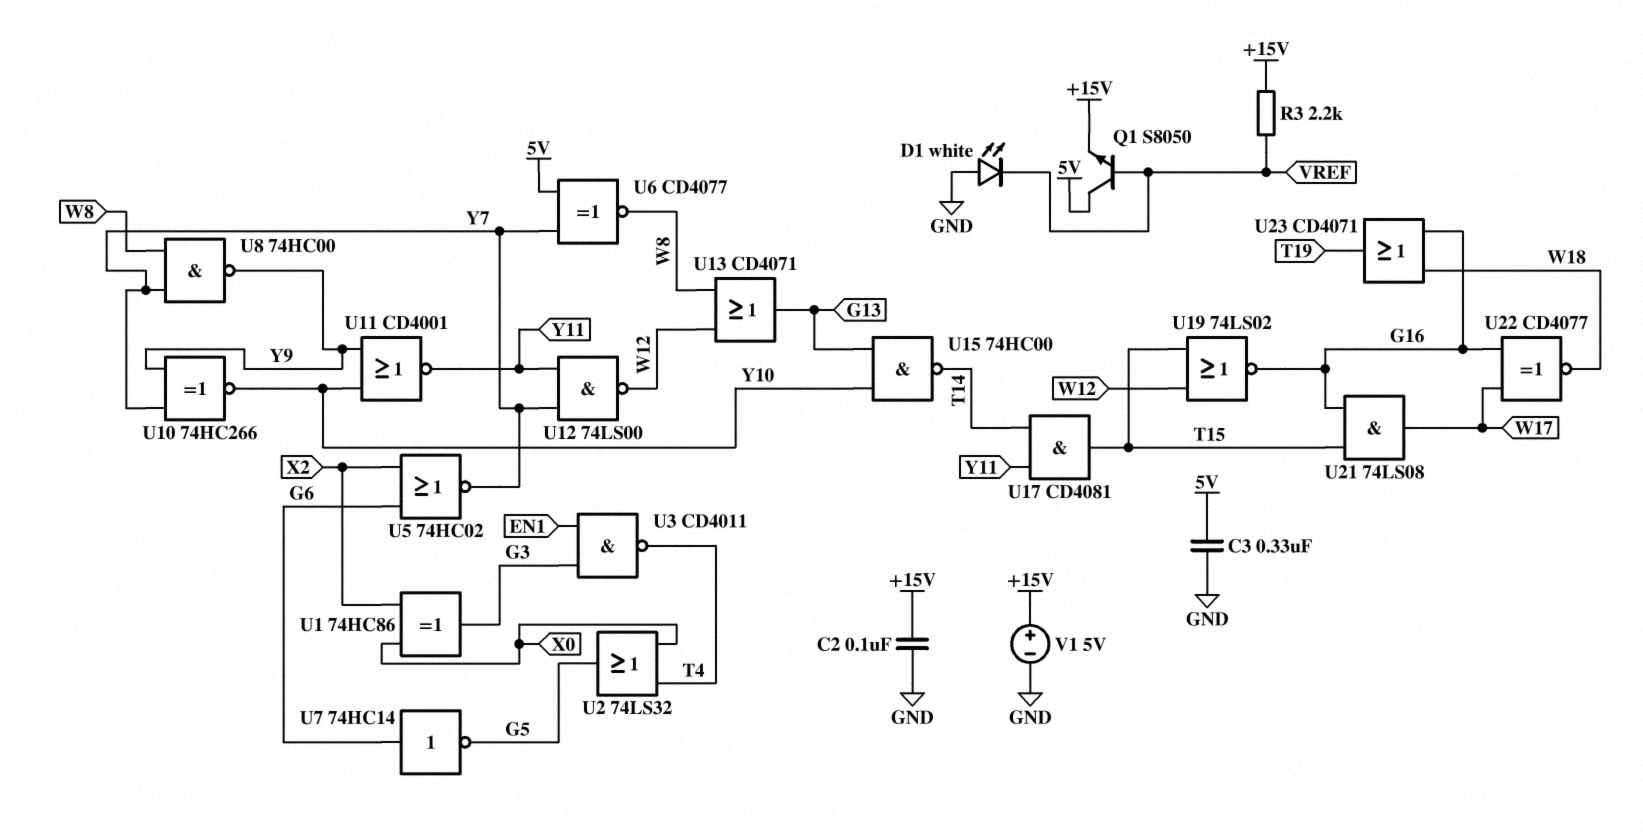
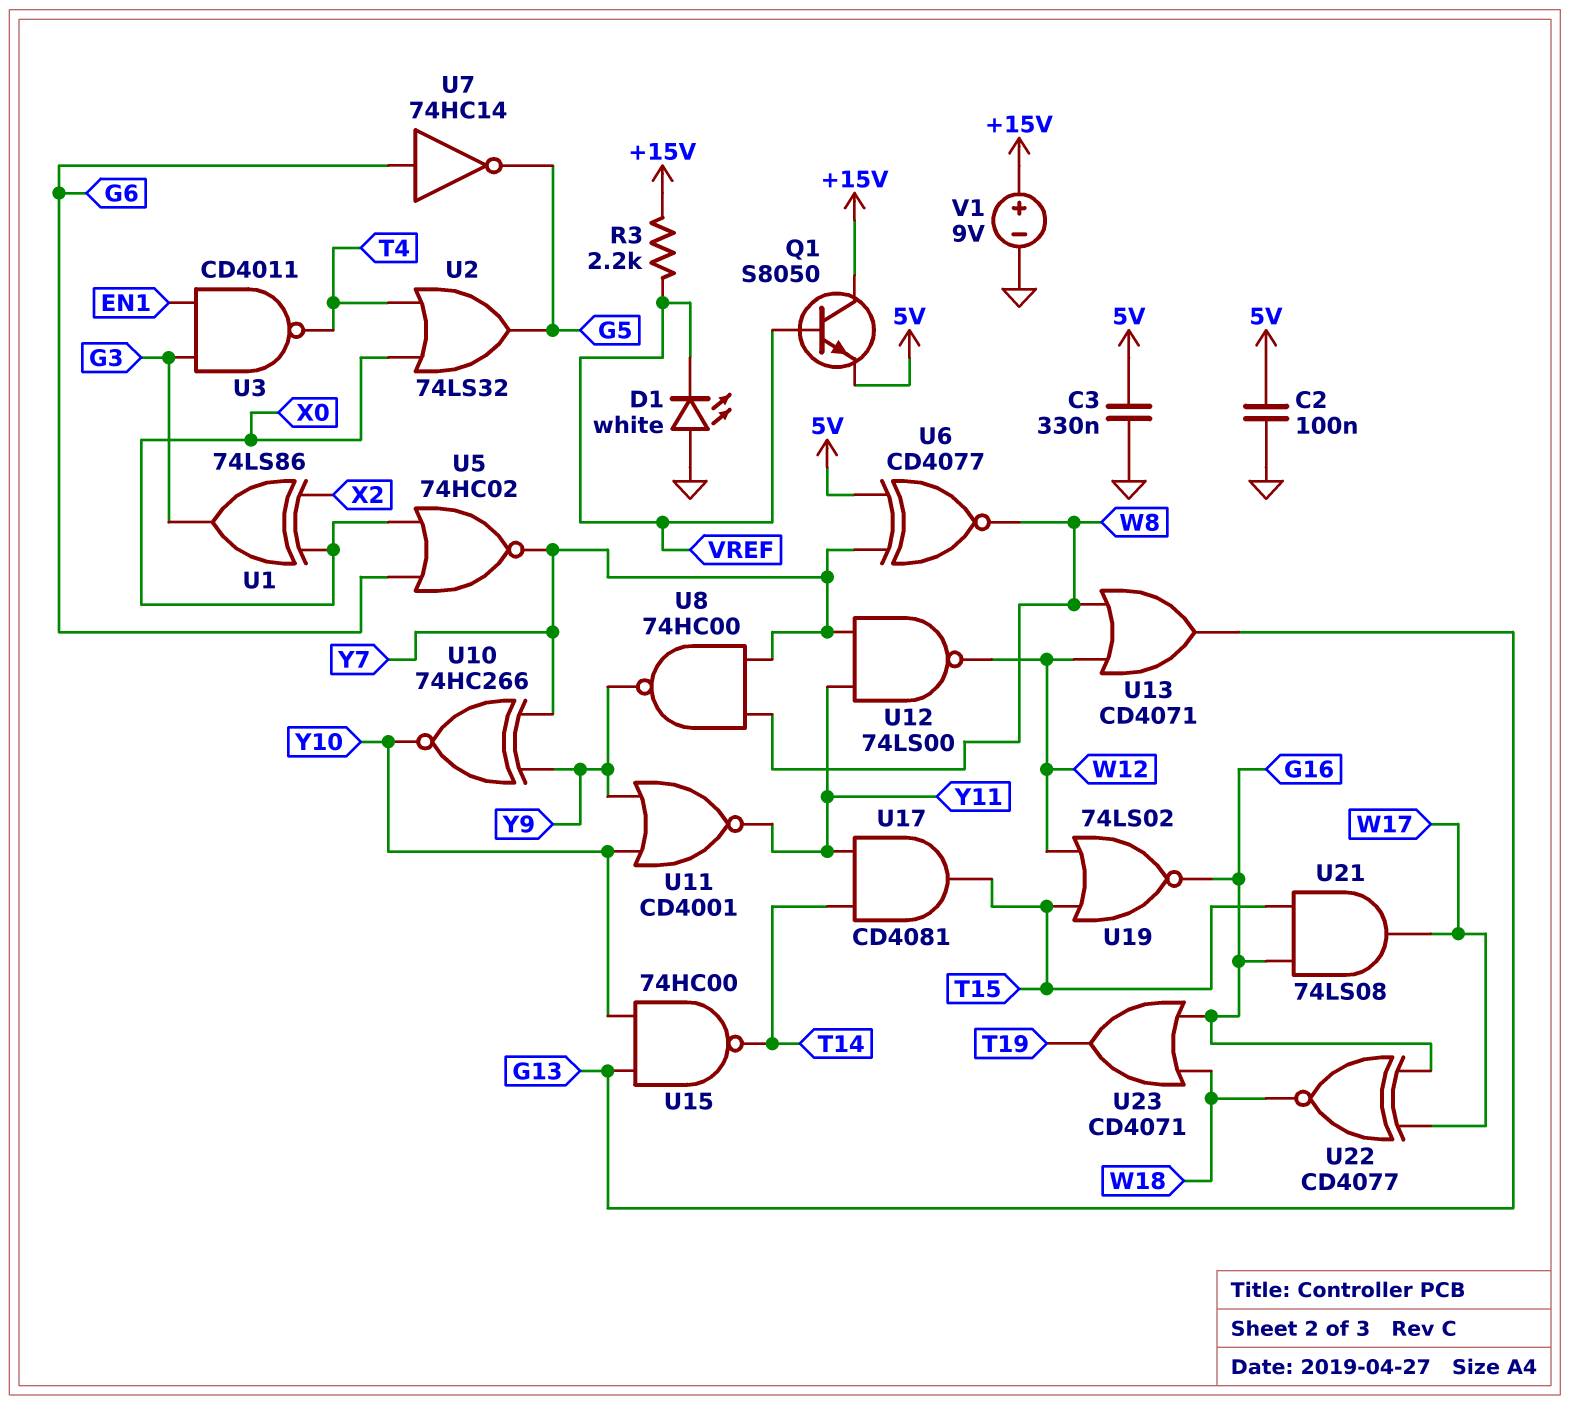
C2: 100nF (+15V, GND) -> 100nF (5V, GND)
Q1: NPN S8050 (B VREF, C 5V, E +15V) -> NPN S8050 (B VREF, C +15V, E 5V)
U1: XOR 74HC86 (in X0, in X2, out G3) -> XOR 74LS86 (in X0, in X2, out G3)
U5: NOR 74HC02 (in G6, in X2, out Y7) -> NOR 74HC02 (in G6, in X0, out Y7)
V1: 5V (plus +15V, minus GND) -> 9V (plus +15V, minus GND)

